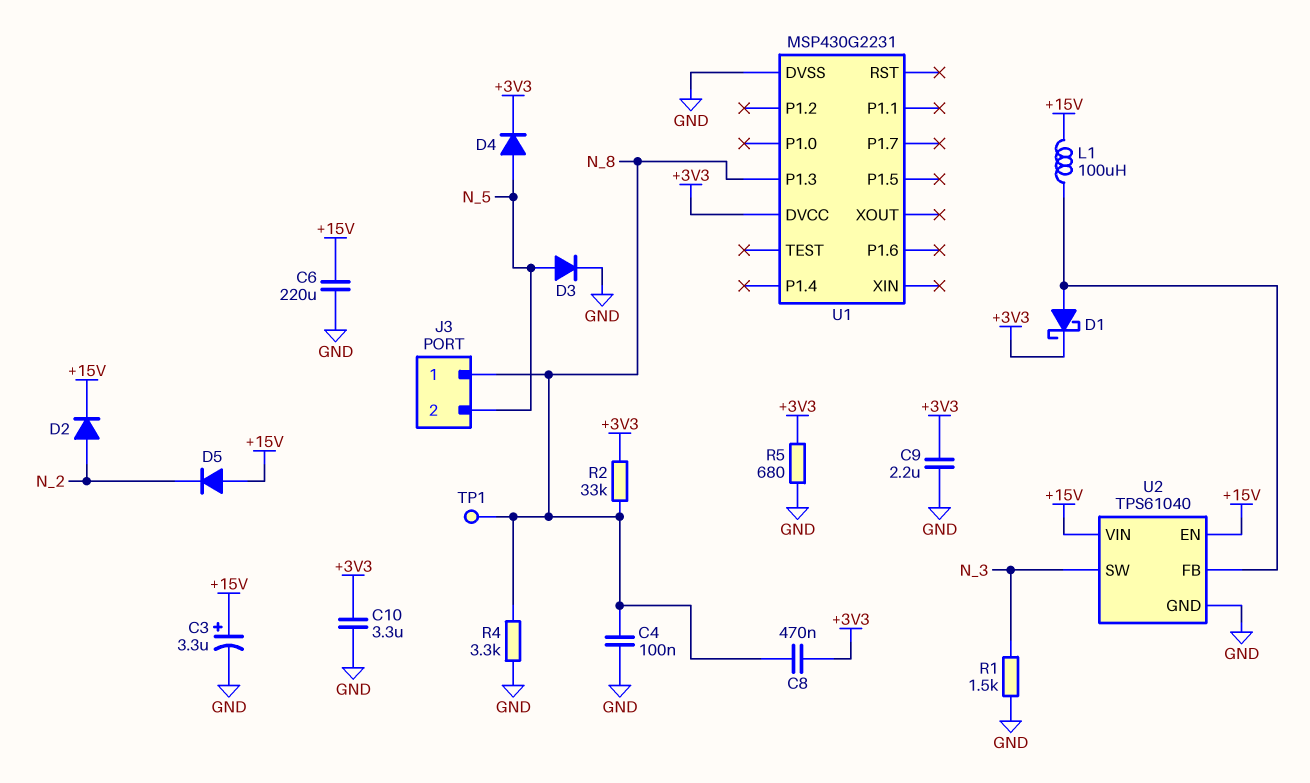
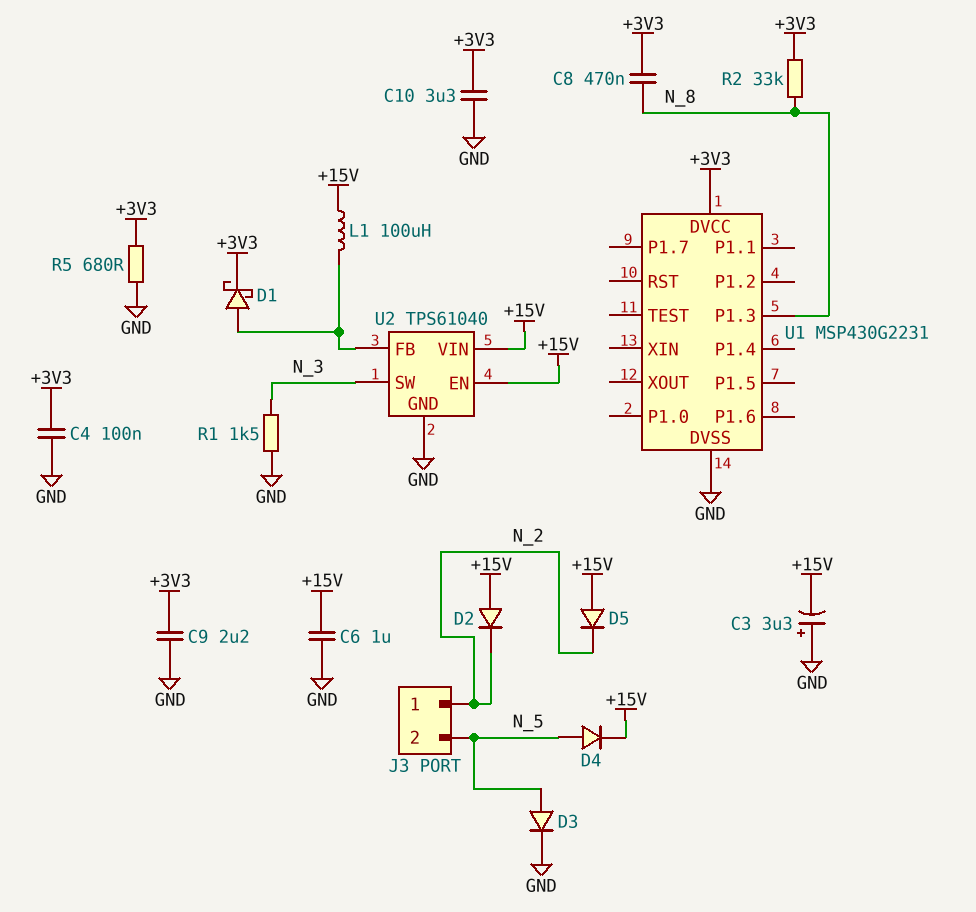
C3: 3.3uF (plus +15V, minus GND) -> 3.3uF (plus GND, minus +15V)
C4: 100nF (GND, N_8) -> 100nF (+3V3, GND)
C6: 220uF (+15V, GND) -> 1uF (+15V, GND)
D2: diode (A N_2, K +15V) -> diode (A +15V, K N_2)
D4: diode (A N_5, K +3V3) -> diode (A N_5, K +15V)
J3 pin 1: N_8 -> N_2
R4: 3.3k (GND, N_8) -> none
TP1: test point (N_8) -> none

